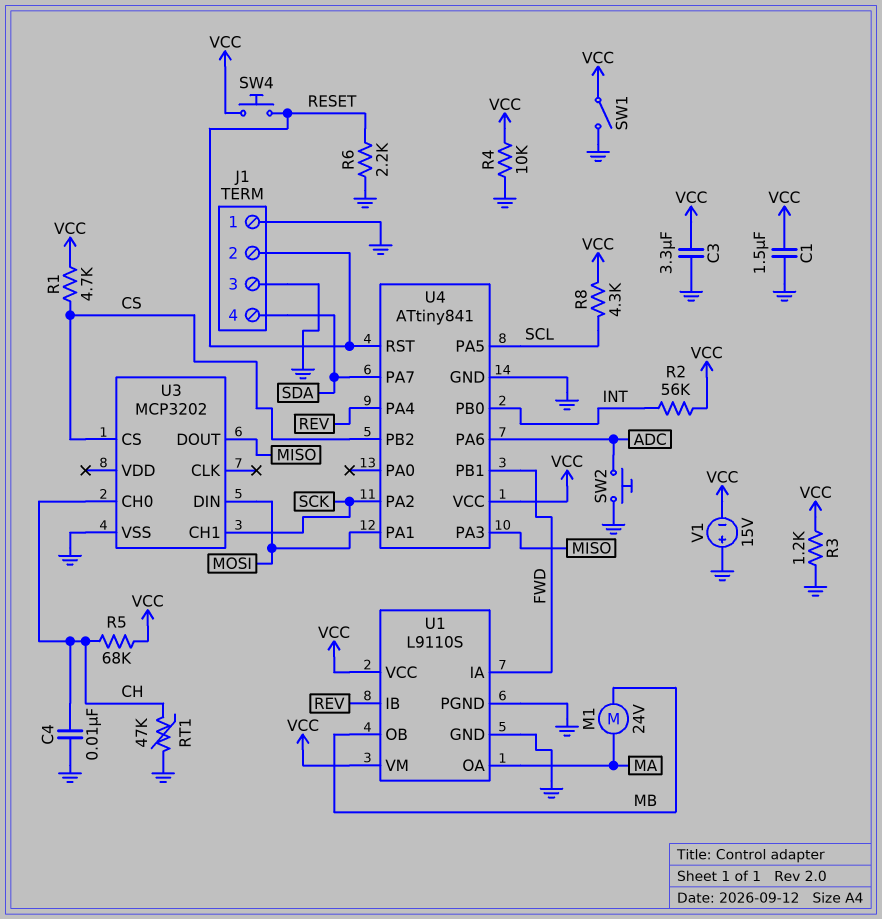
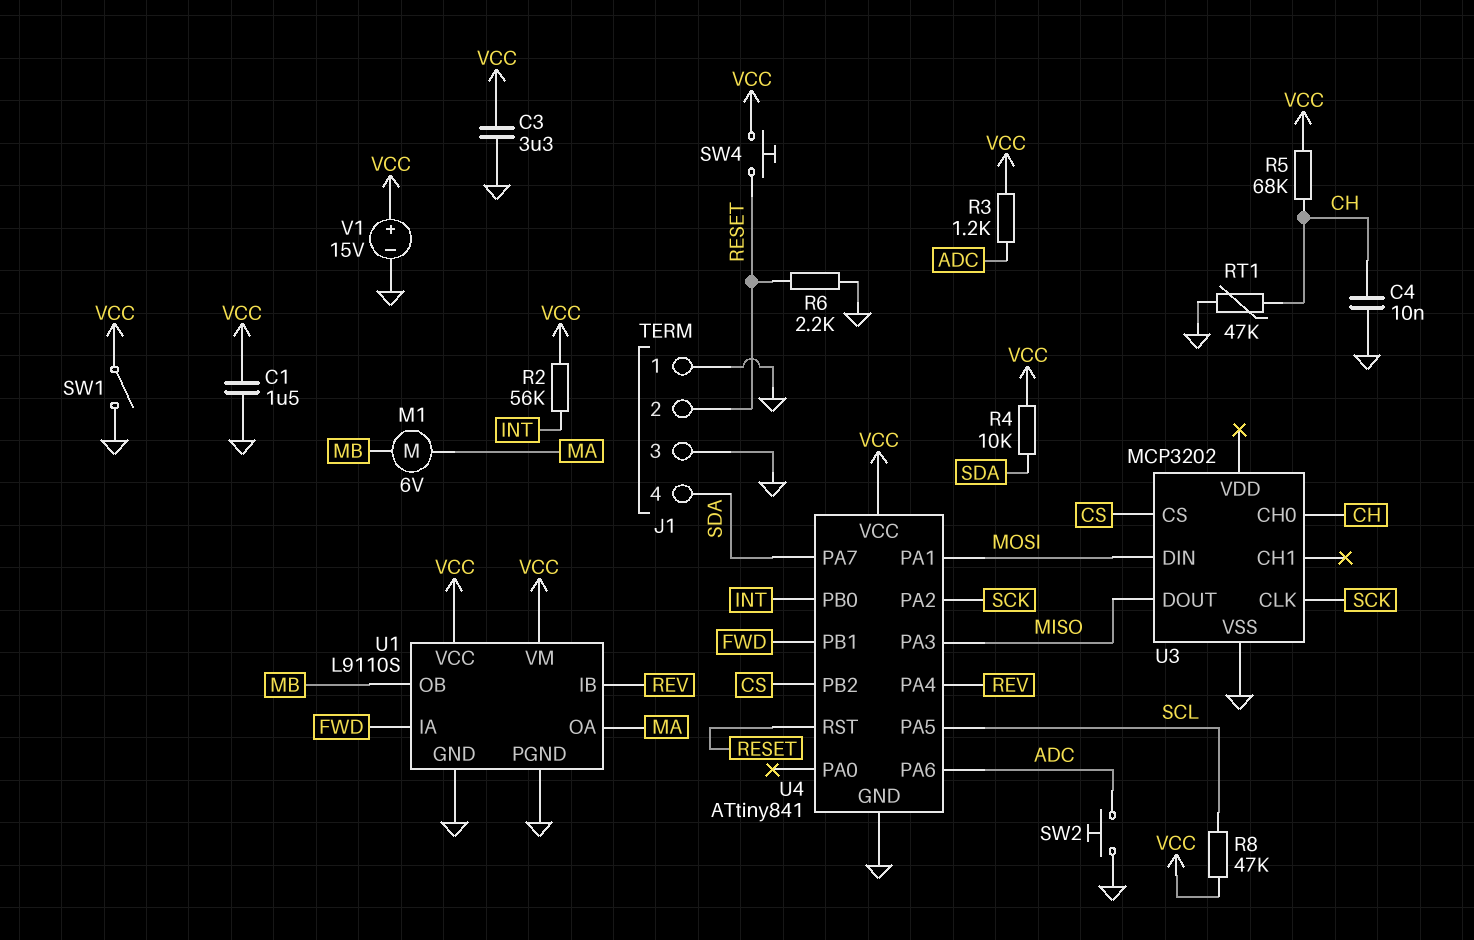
M1: motor 24V (MA, MB) -> motor 6V (MA, MB)
R1: 4.7k (CS, VCC) -> none
R3: 1.2k (GND, VCC) -> 1.2k (ADC, VCC)
R4: 10k (GND, VCC) -> 10k (SDA, VCC)
R8: 4.3k (SCL, VCC) -> 47k (SCL, VCC)
U3 pin CH1: SCK -> none
U3 pin CLK: none -> SCK
V1: 15V (plus GND, minus VCC) -> 15V (plus VCC, minus GND)

